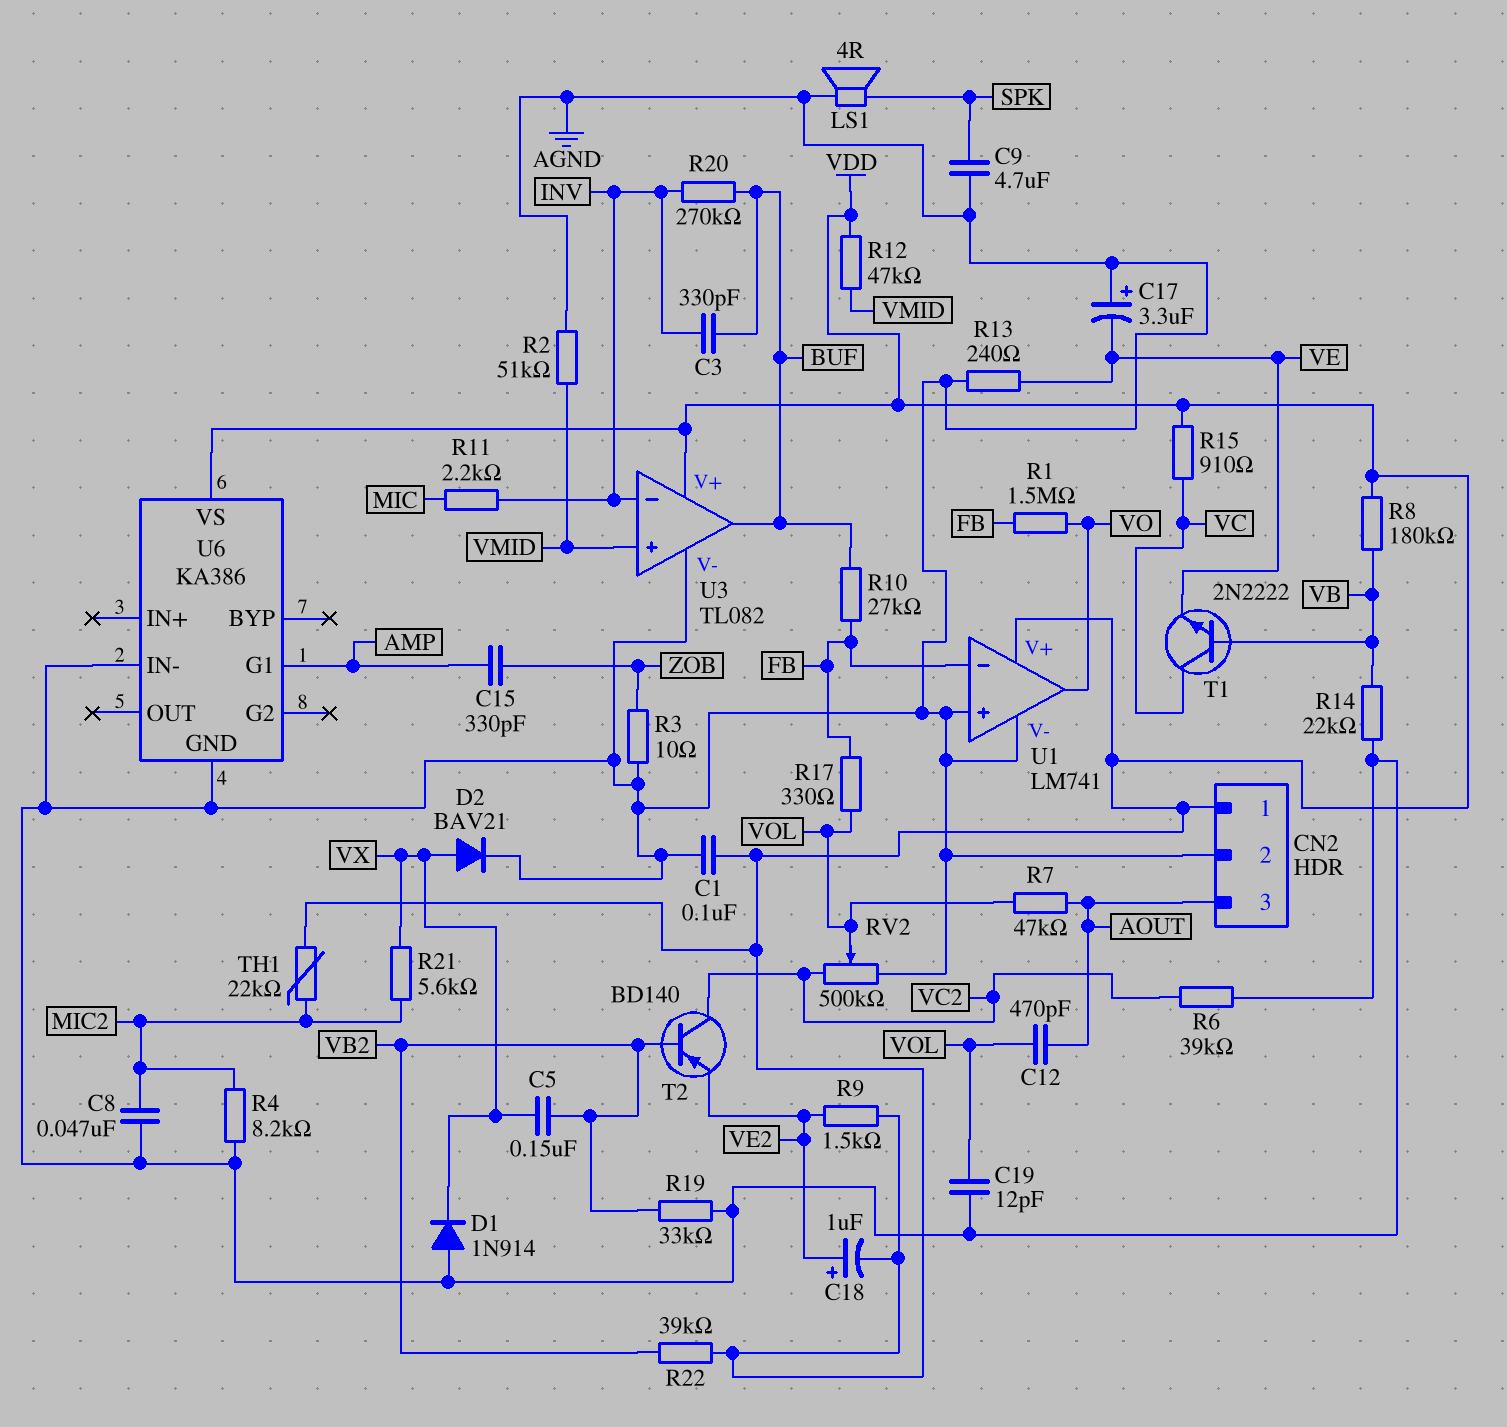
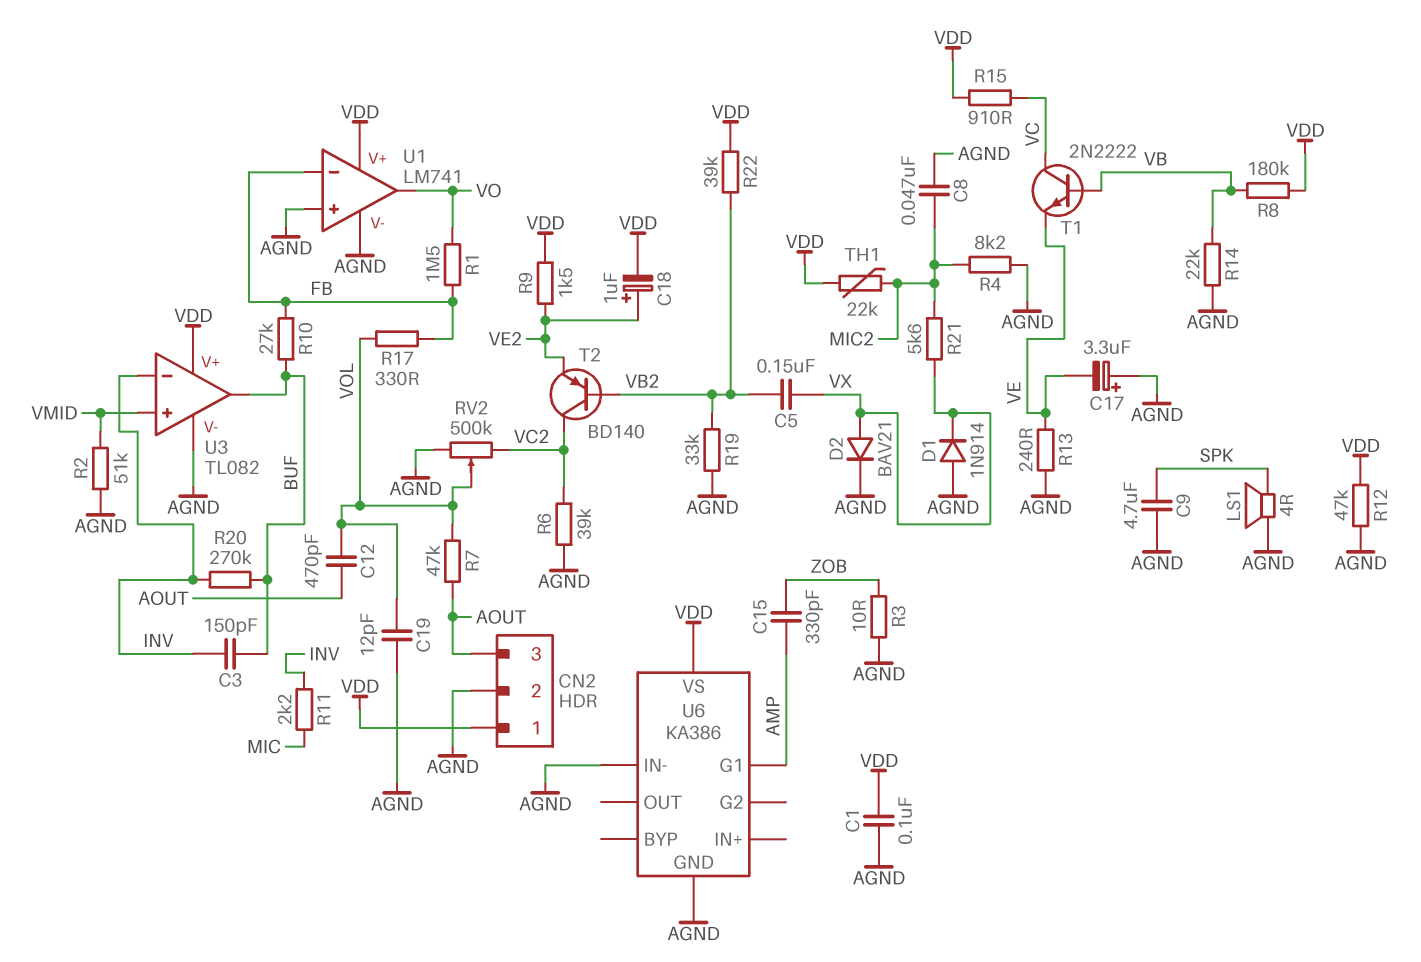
C3: 330pF (BUF, INV) -> 150pF (BUF, INV)
R12: 47k (VDD, VMID) -> 47k (AGND, VDD)

